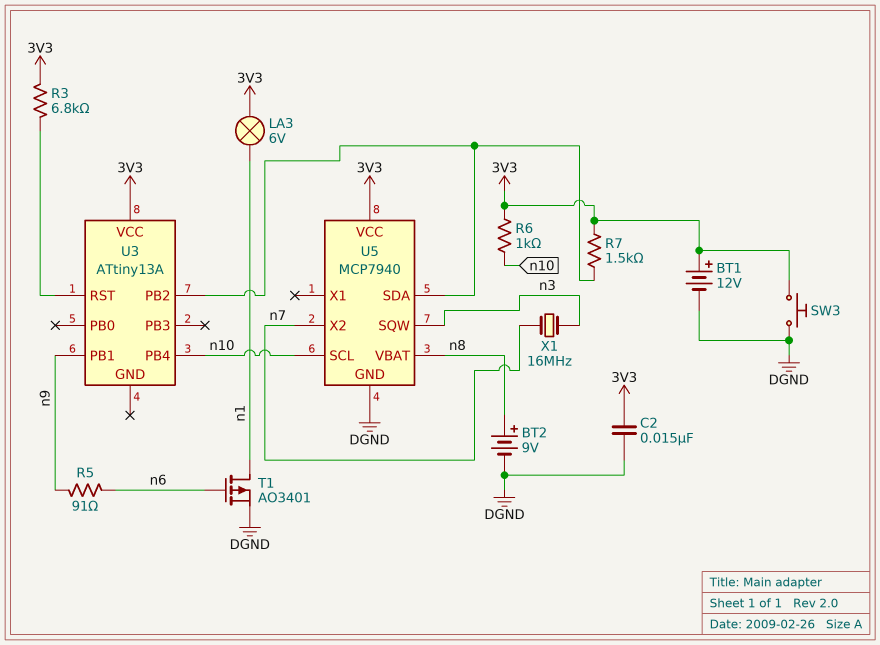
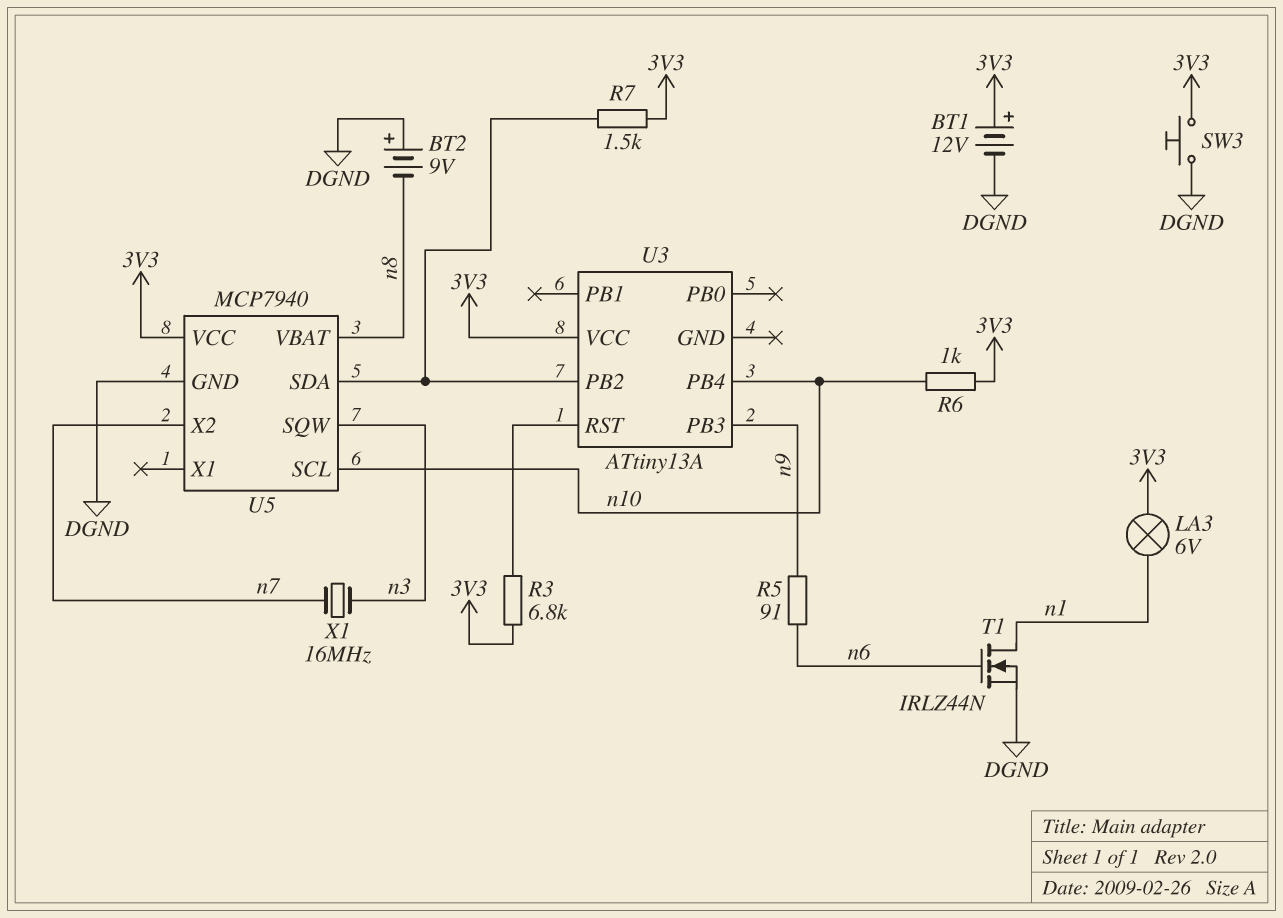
BT2: 9V (plus n8, minus DGND) -> 9V (plus DGND, minus n8)
C2: 15nF (3V3, DGND) -> none
T1: PMOS AO3401 (G n6, D n1, S DGND) -> NMOS IRLZ44N (G n6, D n1, S DGND)
U3 pin PB1: n9 -> none
U3 pin PB3: none -> n9

